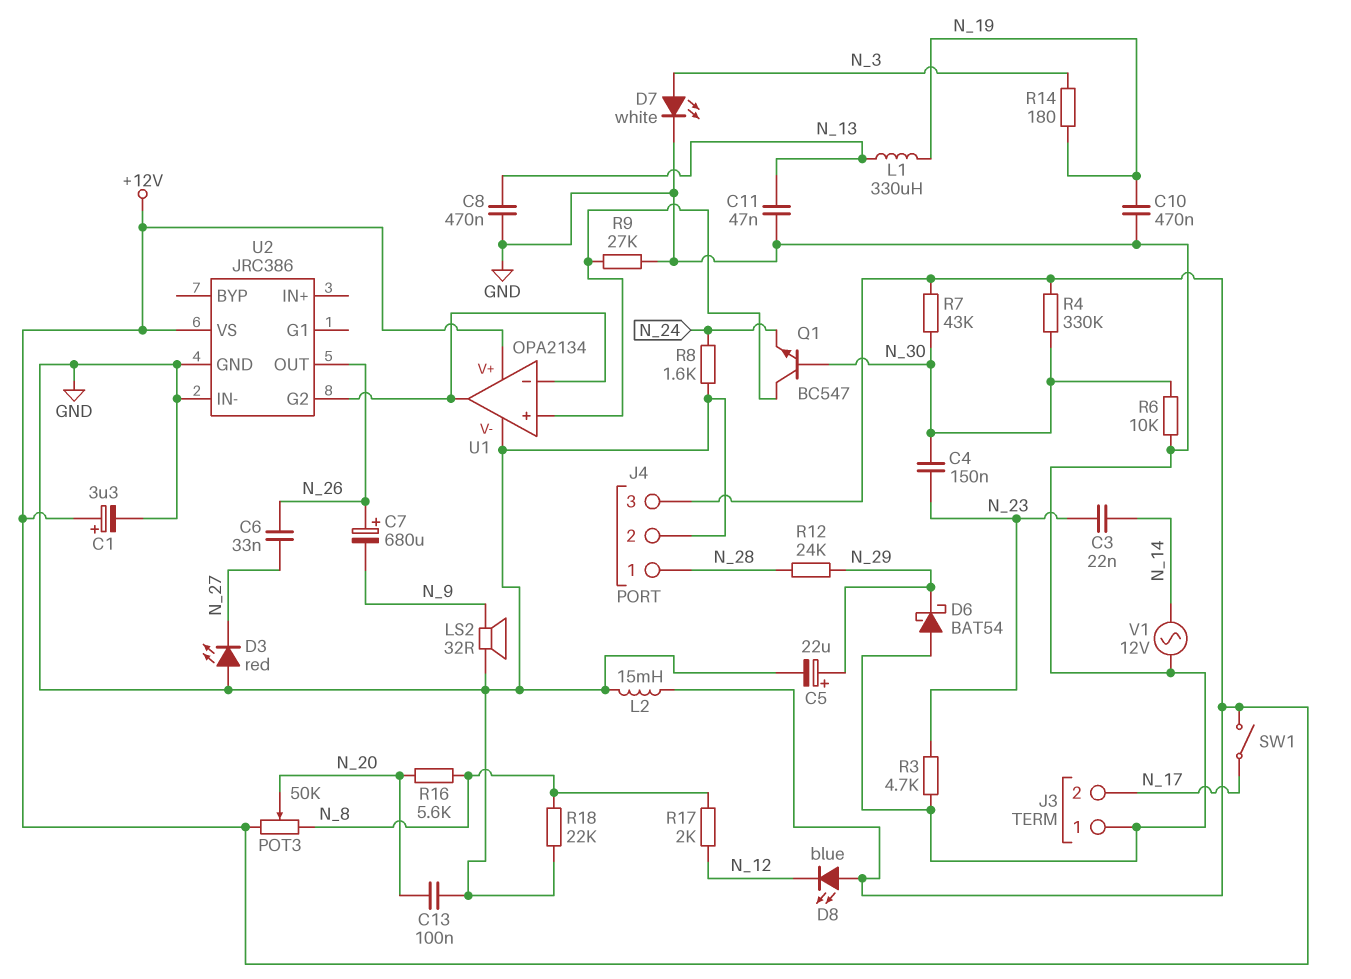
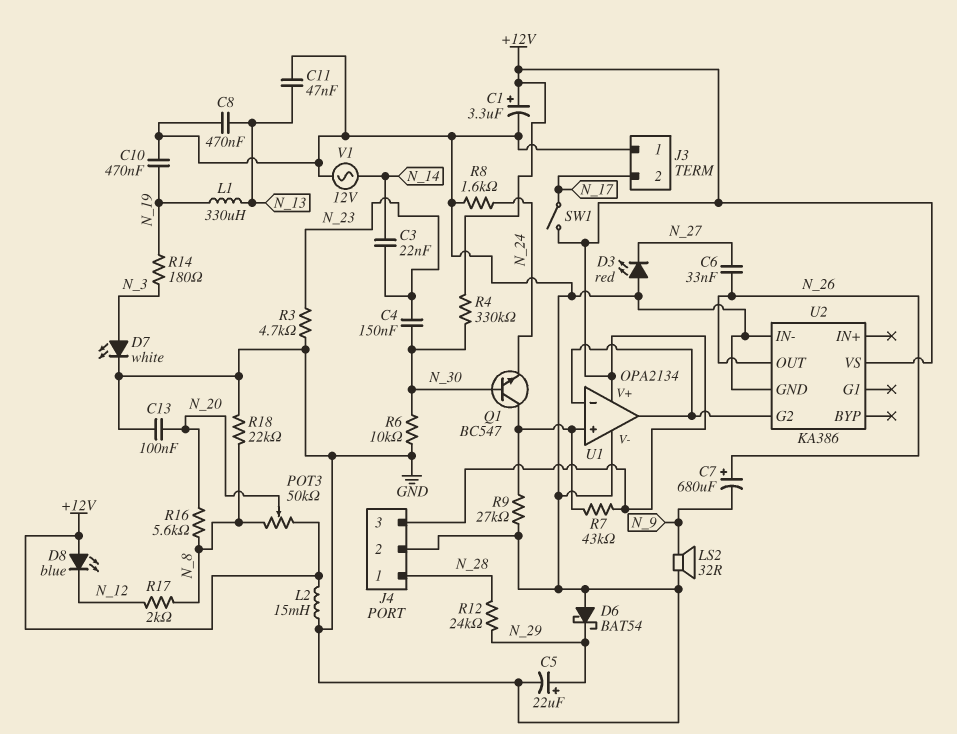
R7: 43k (+12V, N_30) -> 43k (+12V, U1/in+)
U2: JRC386 -> KA386

